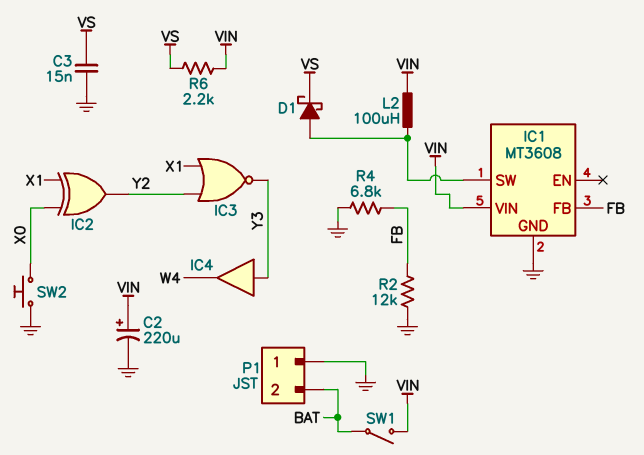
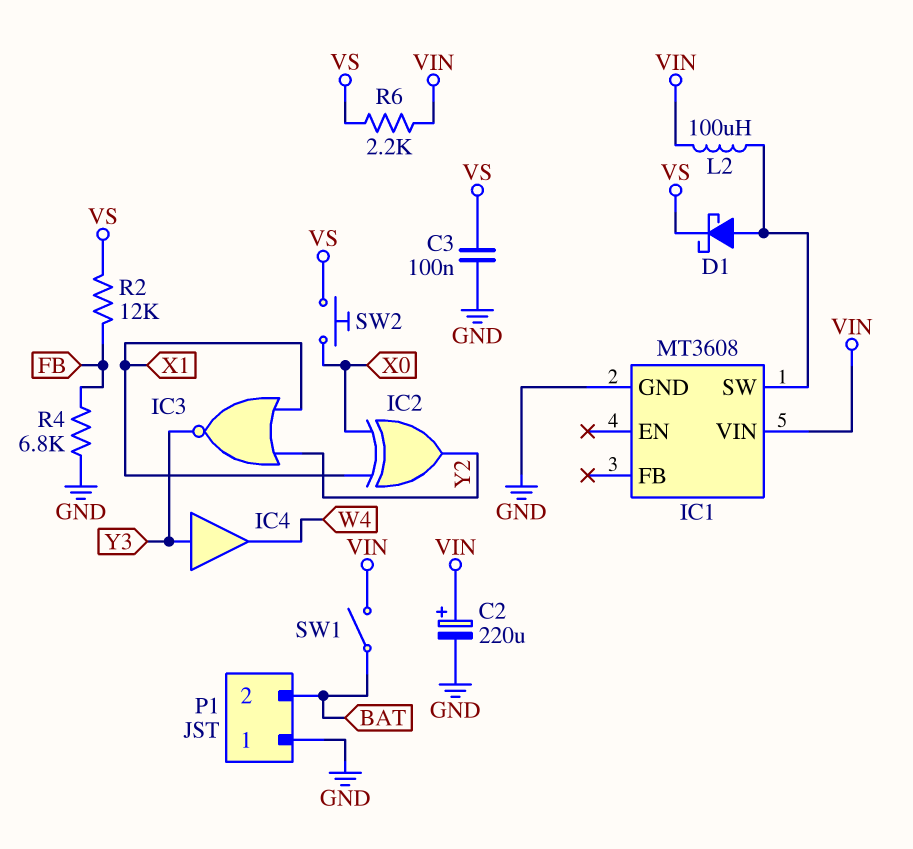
C3: 15nF (GND, VS) -> 100nF (GND, VS)
IC1 pin FB: FB -> none
R2: 12k (FB, GND) -> 12k (FB, VS)
SW2: button (GND, X0) -> button (VS, X0)

